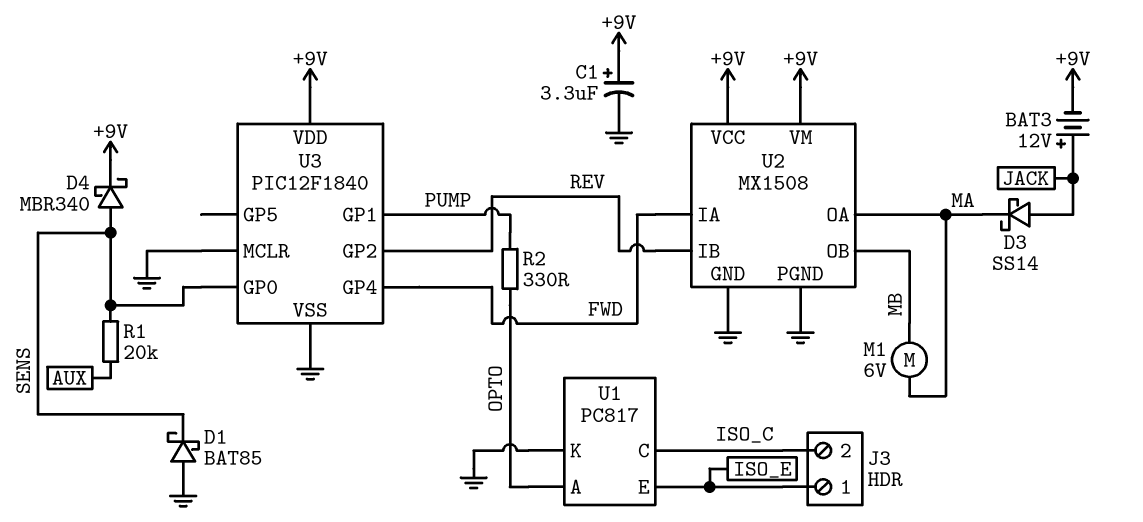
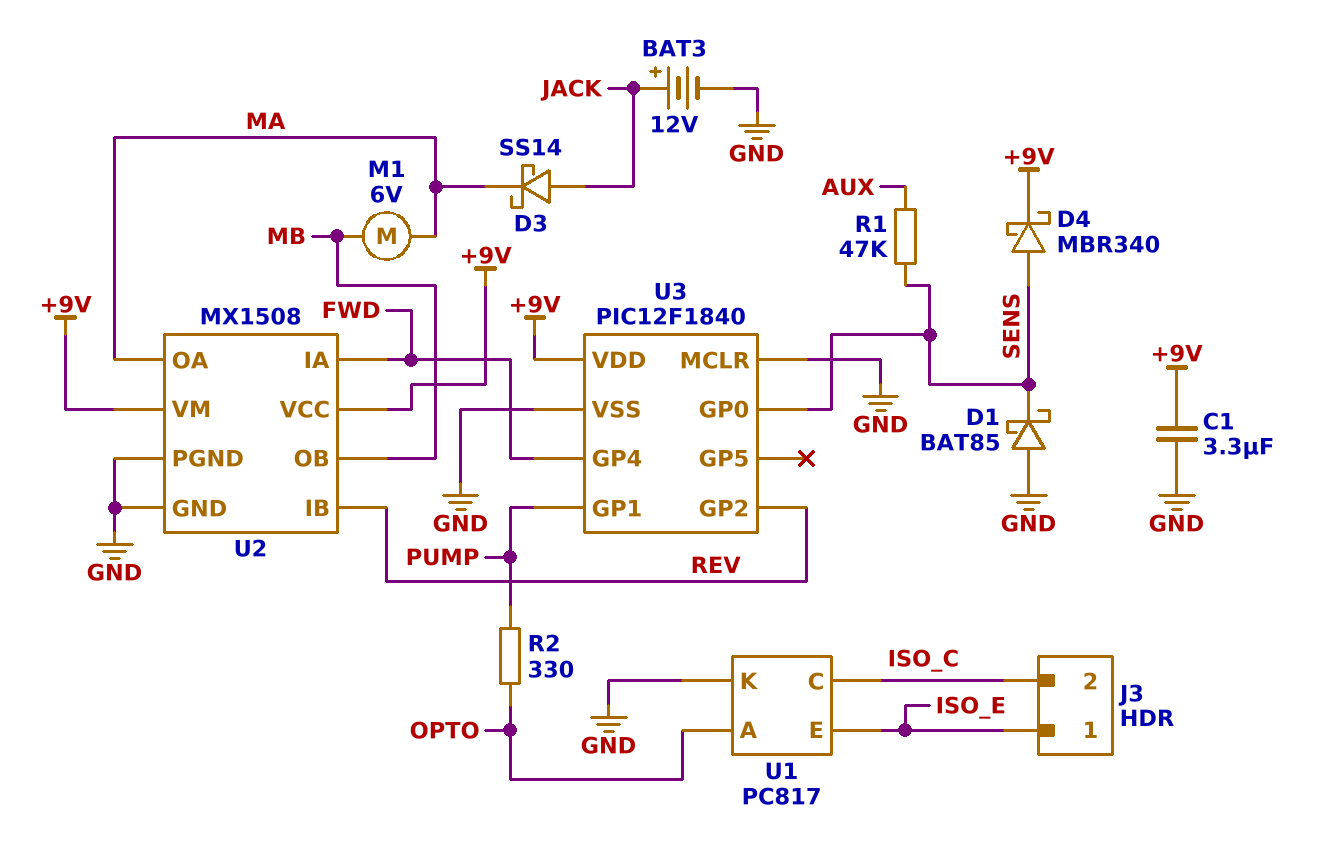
BAT3: 12V (plus JACK, minus +9V) -> 12V (plus JACK, minus GND)
C1: 3.3uF (plus +9V, minus GND) -> 3.3uF (+9V, GND)
R1: 20k (AUX, SENS) -> 47k (AUX, SENS)

